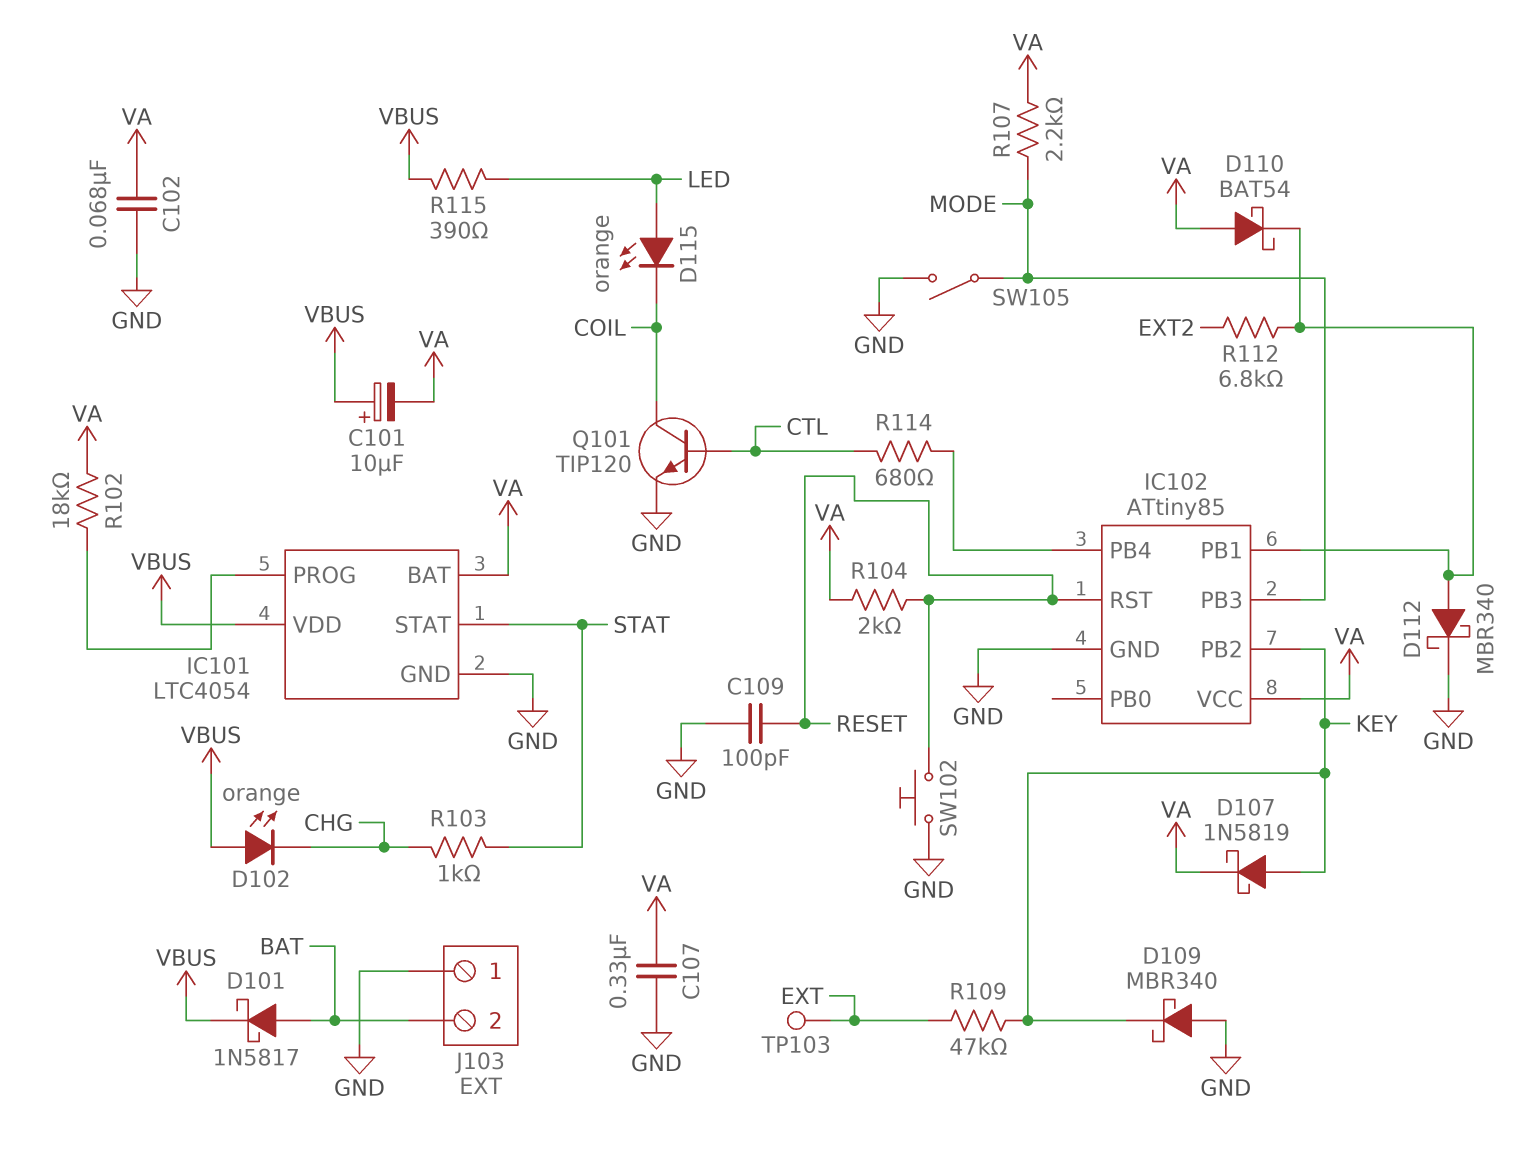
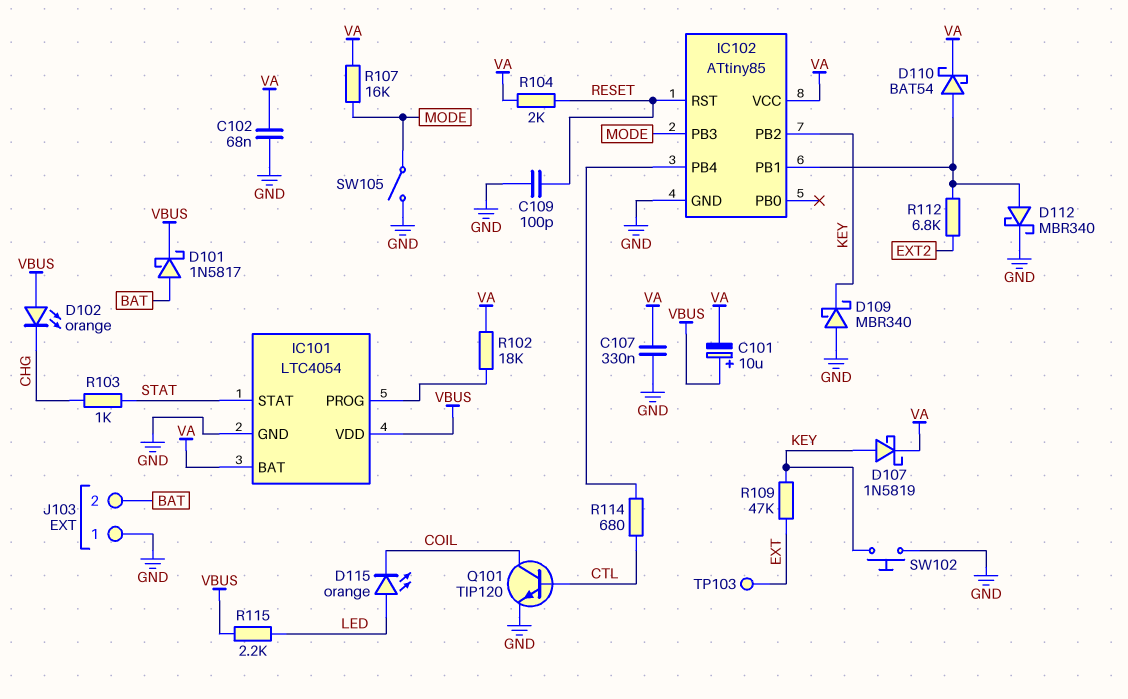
D110: schottky BAT54 (A VA, K IC102/PB1) -> schottky BAT54 (A IC102/PB1, K VA)
R107: 2.2k (MODE, VA) -> 16k (MODE, VA)
R115: 390 (LED, VBUS) -> 2.2k (LED, VBUS)
SW102: button (GND, RESET) -> button (GND, KEY)

